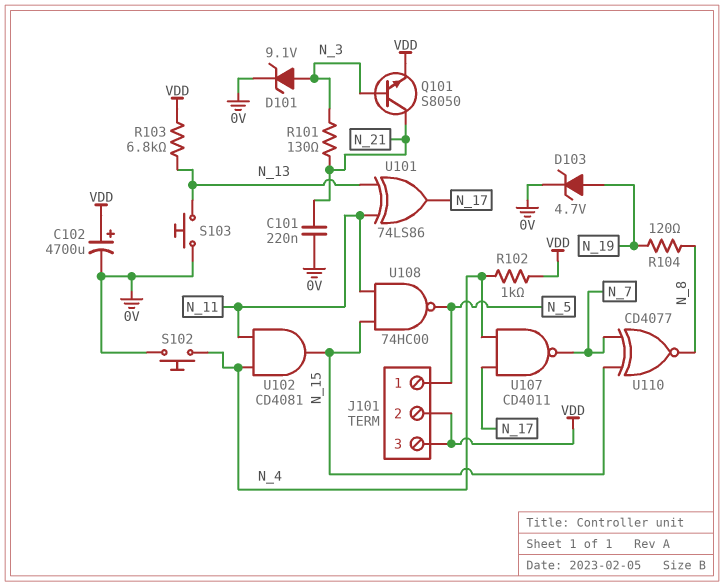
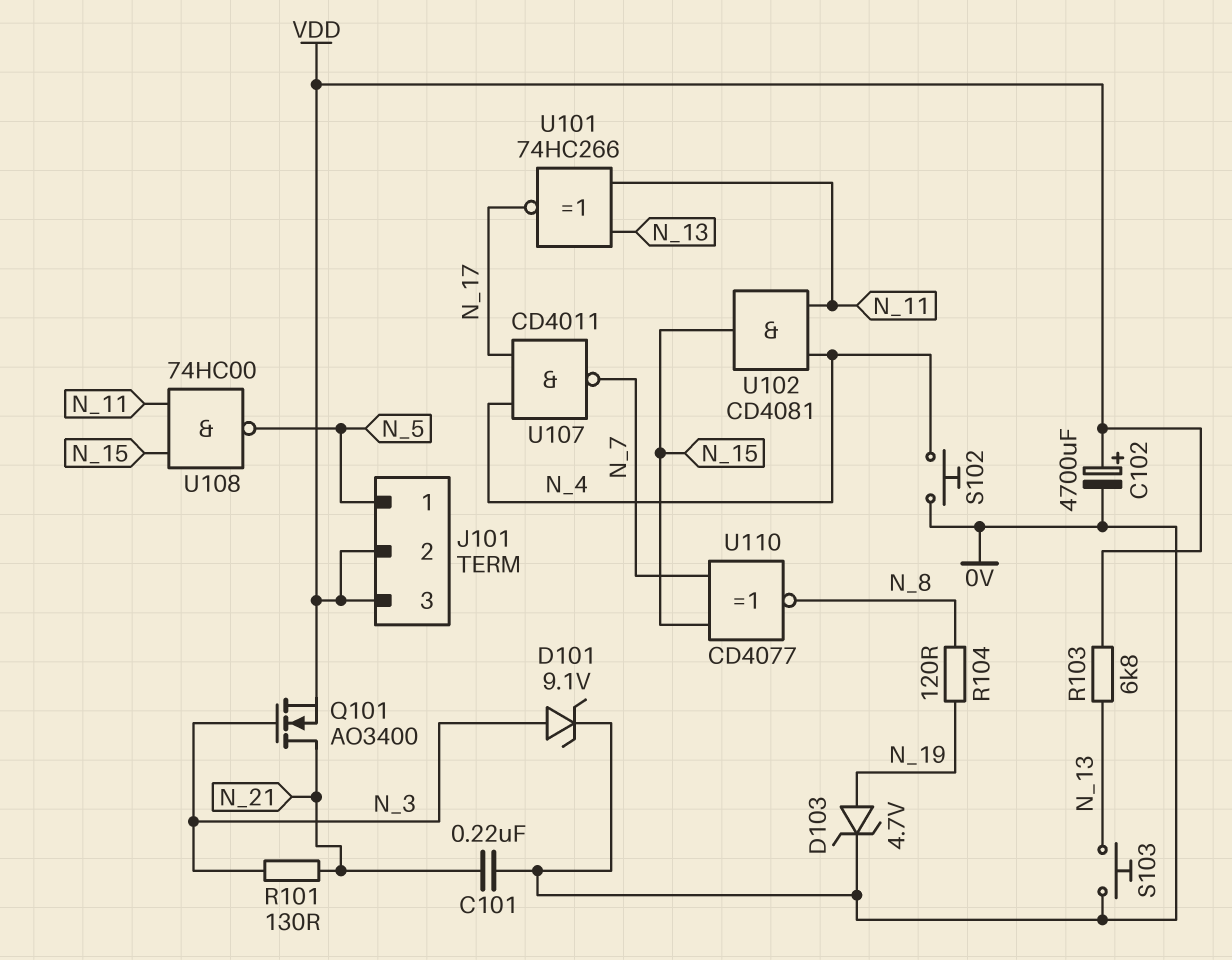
Q101: NPN S8050 (B N_3, C N_21, E VDD) -> NMOS AO3400 (G N_3, D N_21, S VDD)
R102: 1k (N_4, VDD) -> none
U101: XOR 74LS86 (in N_11, in N_13, out N_17) -> XNOR 74HC266 (in N_11, in N_13, out N_17)

